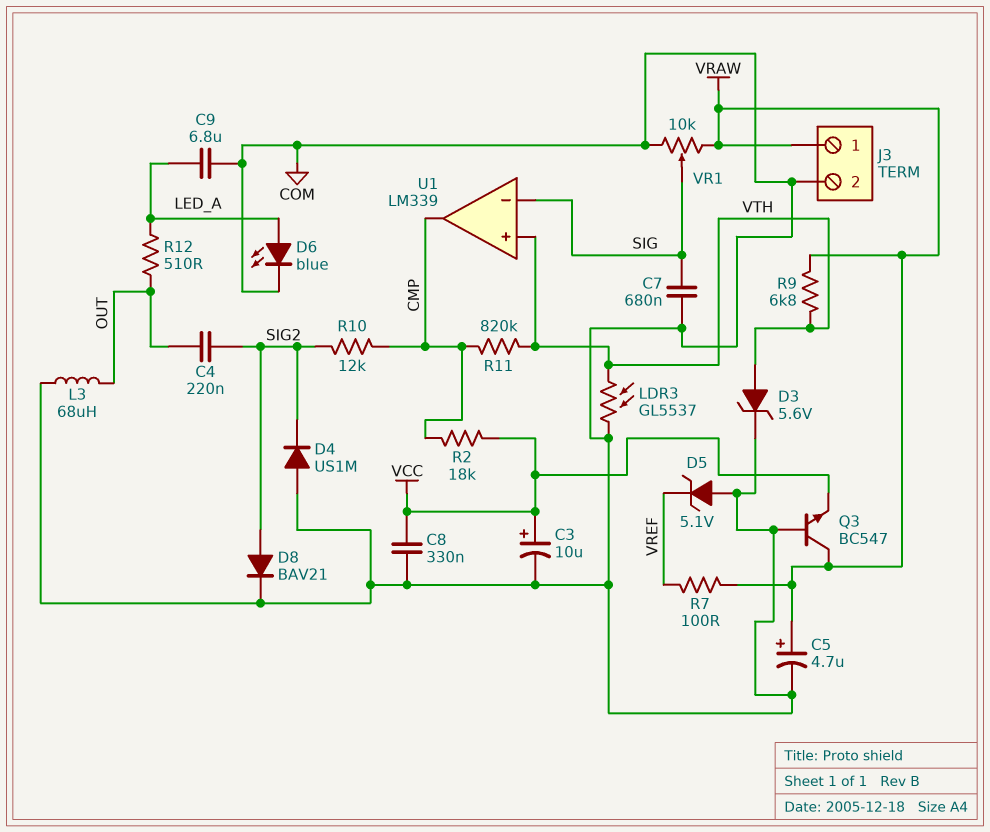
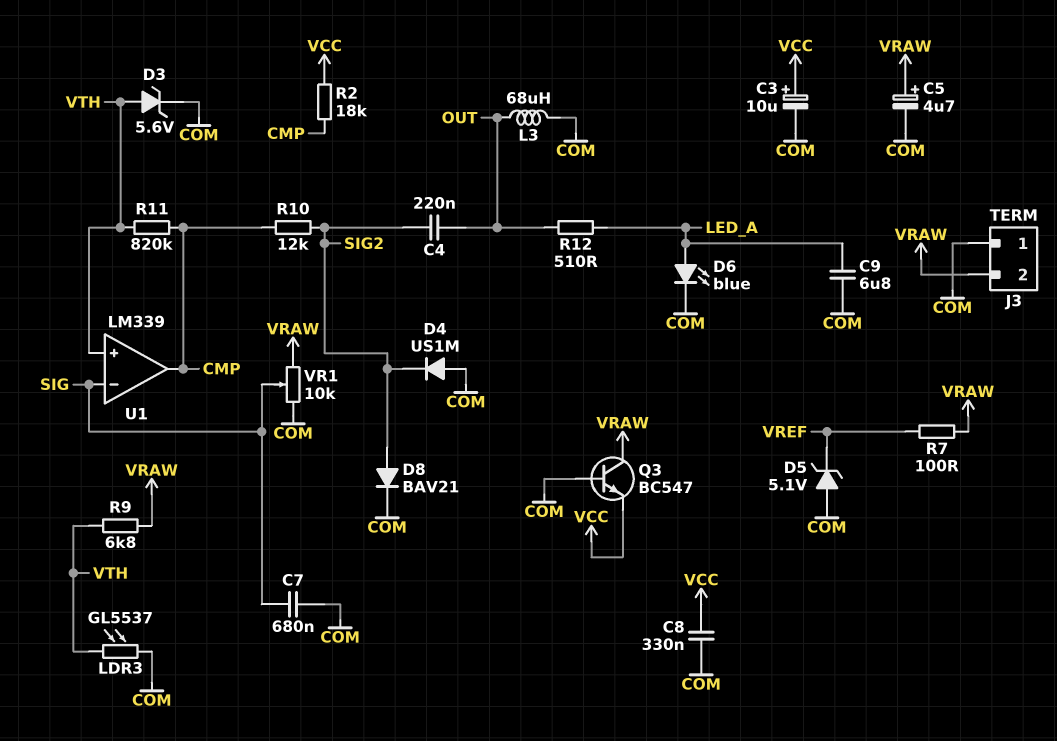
J3 pin 1: VRAW -> COM
J3 pin 2: COM -> VRAW

